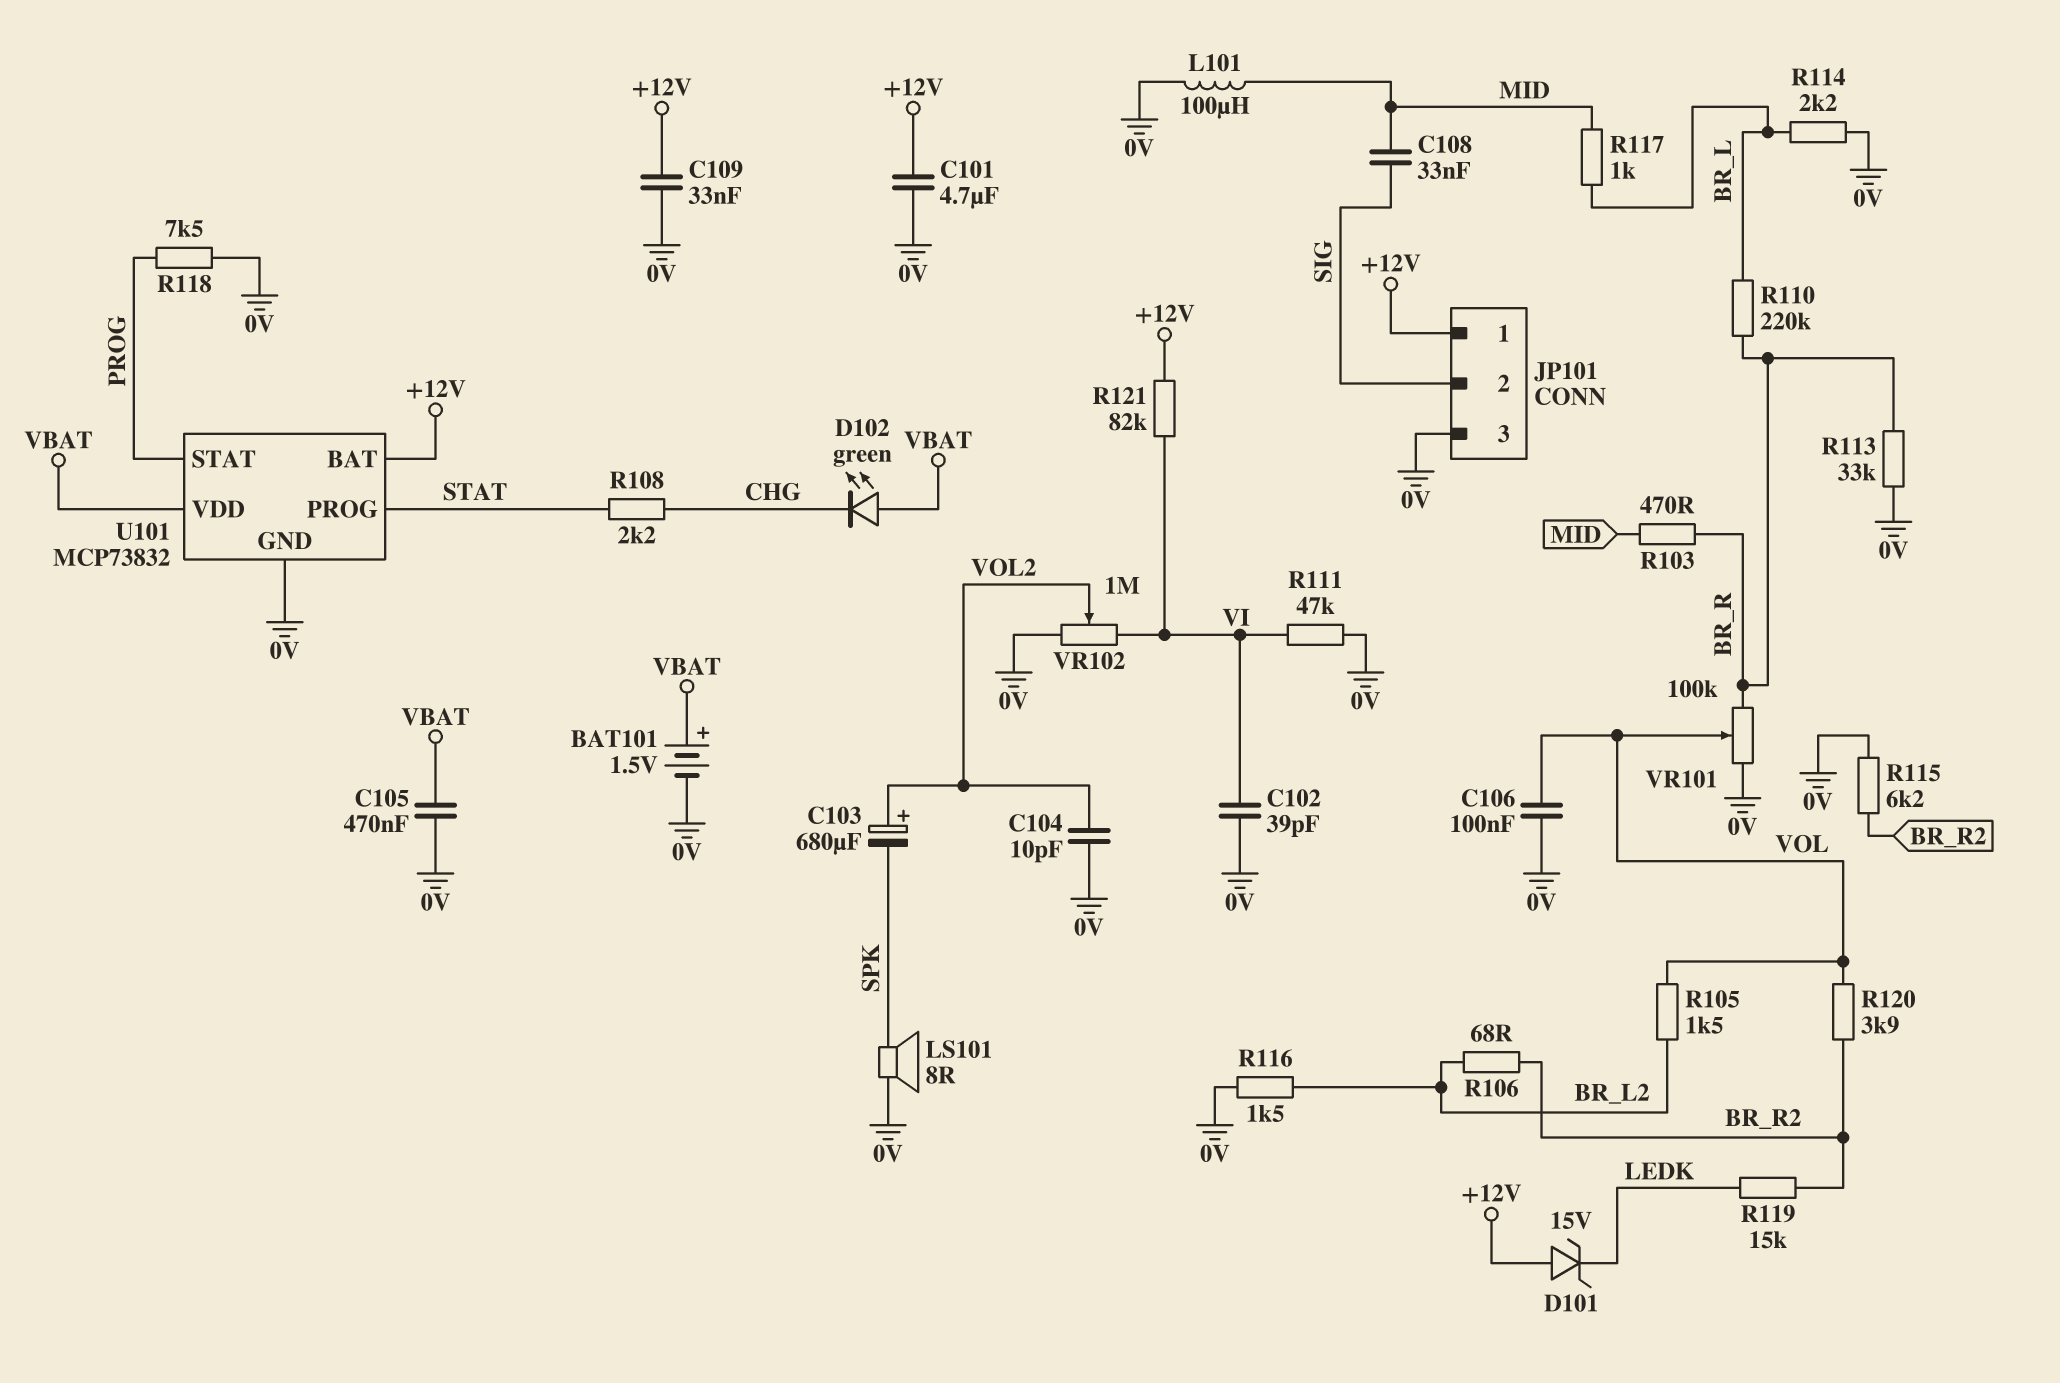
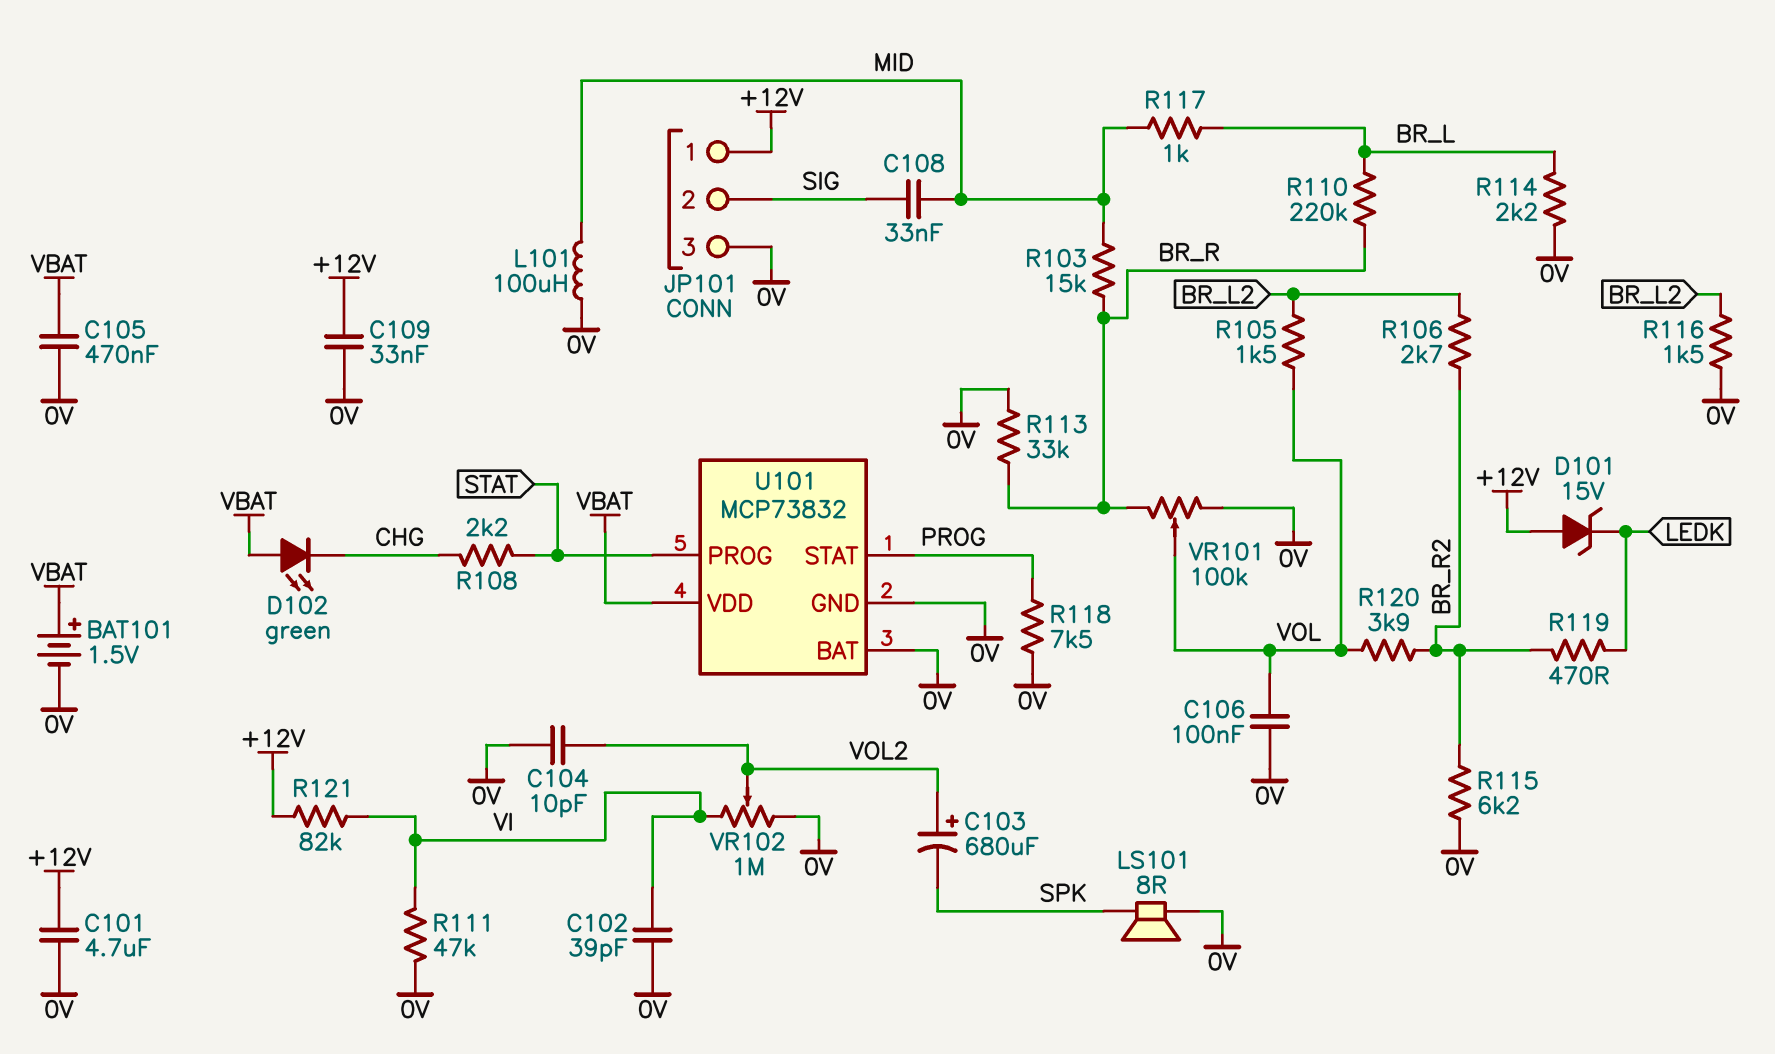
R103: 470 (BR_R, MID) -> 15k (BR_R, MID)
R106: 68 (BR_L2, BR_R2) -> 2.7k (BR_L2, BR_R2)
R119: 15k (BR_R2, LEDK) -> 470 (BR_R2, LEDK)
U101 pin BAT: +12V -> 0V

